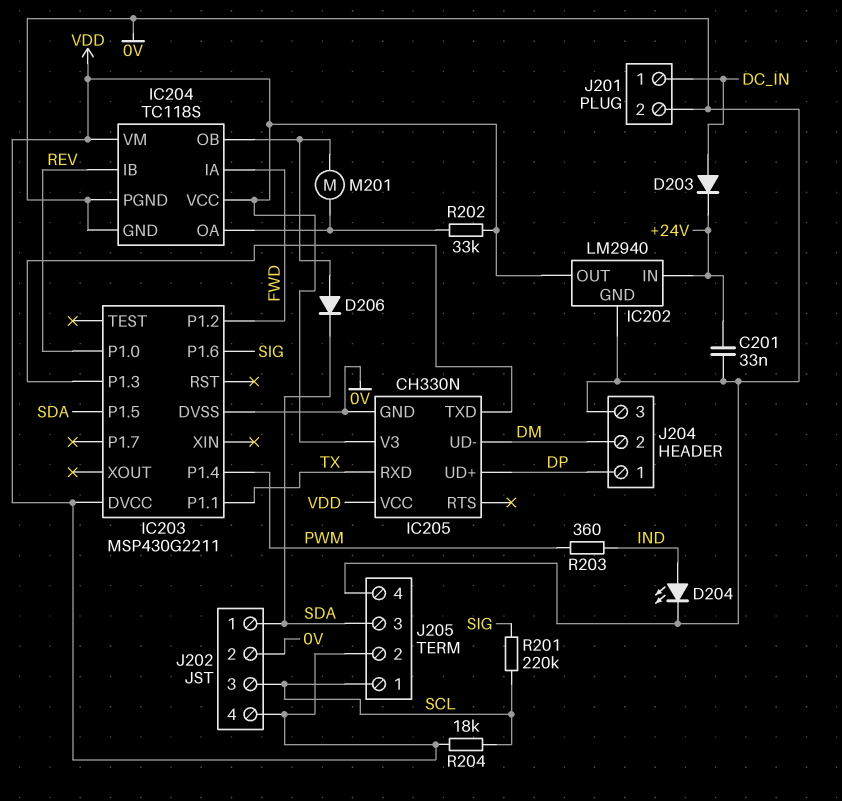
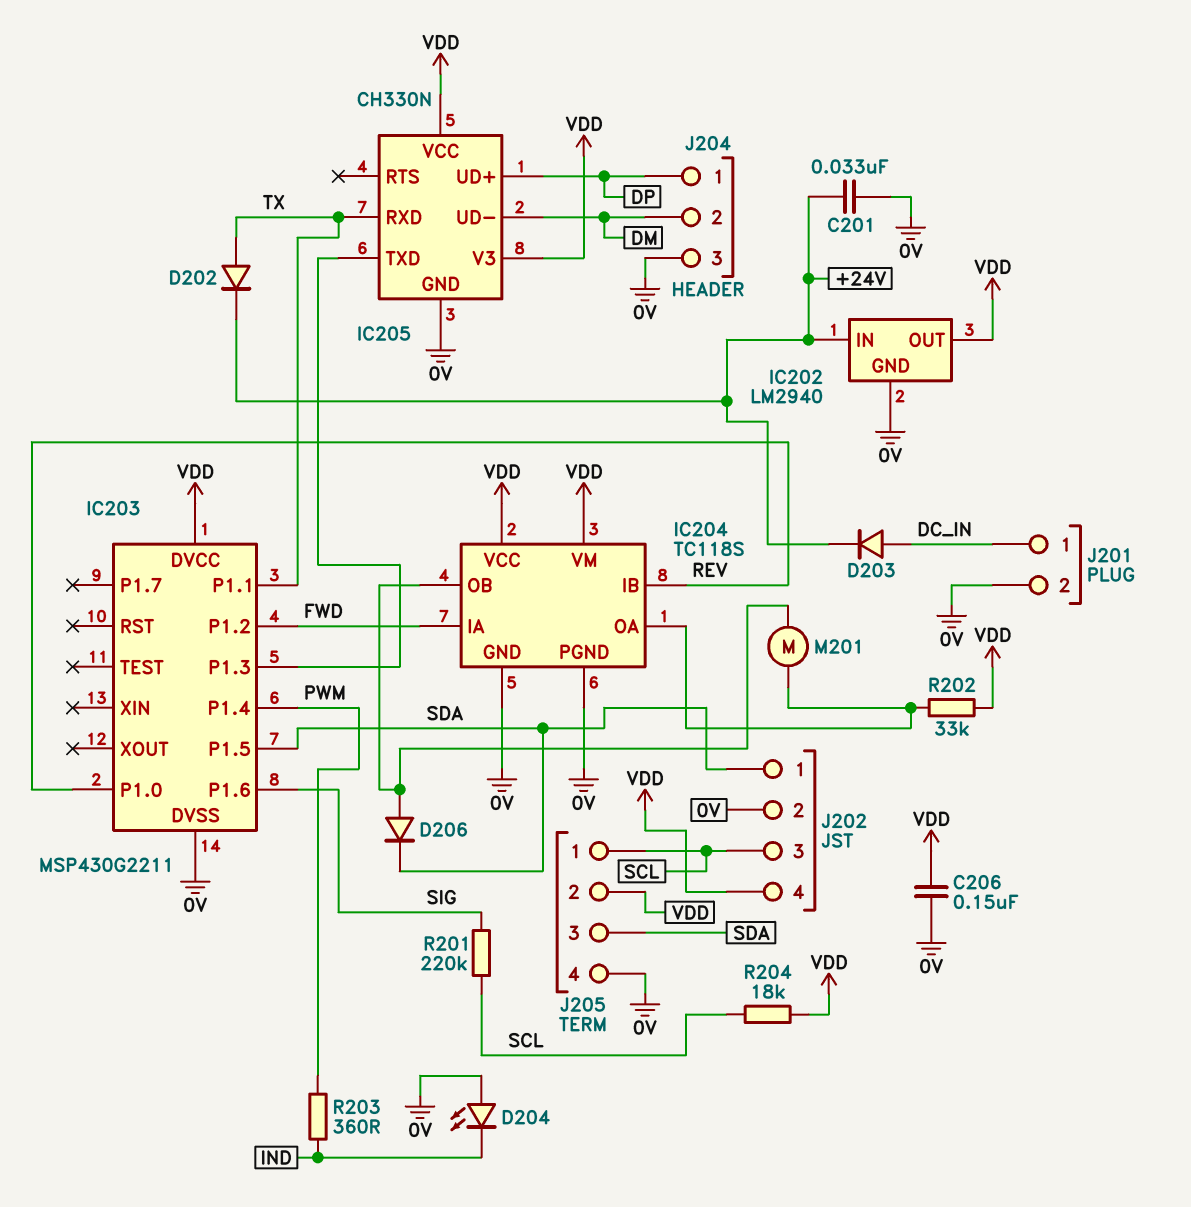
C206: none -> 150nF (0V, VDD)
D202: none -> diode (A TX, K +24V)
D204: LED (A IND, K 0V) -> LED (A 0V, K IND)

